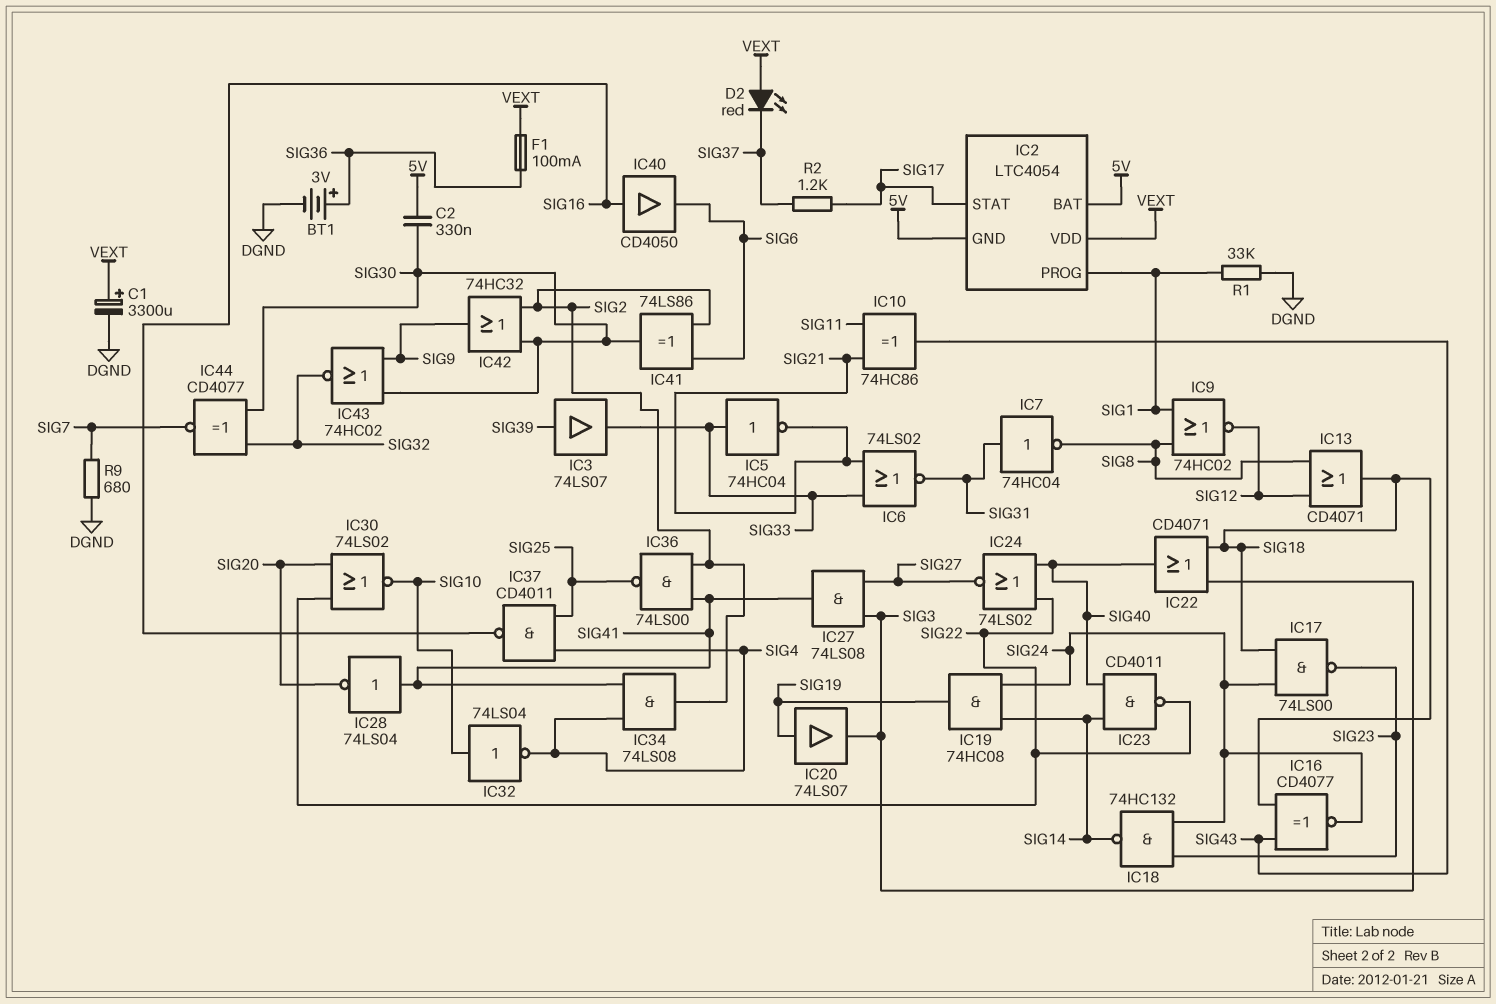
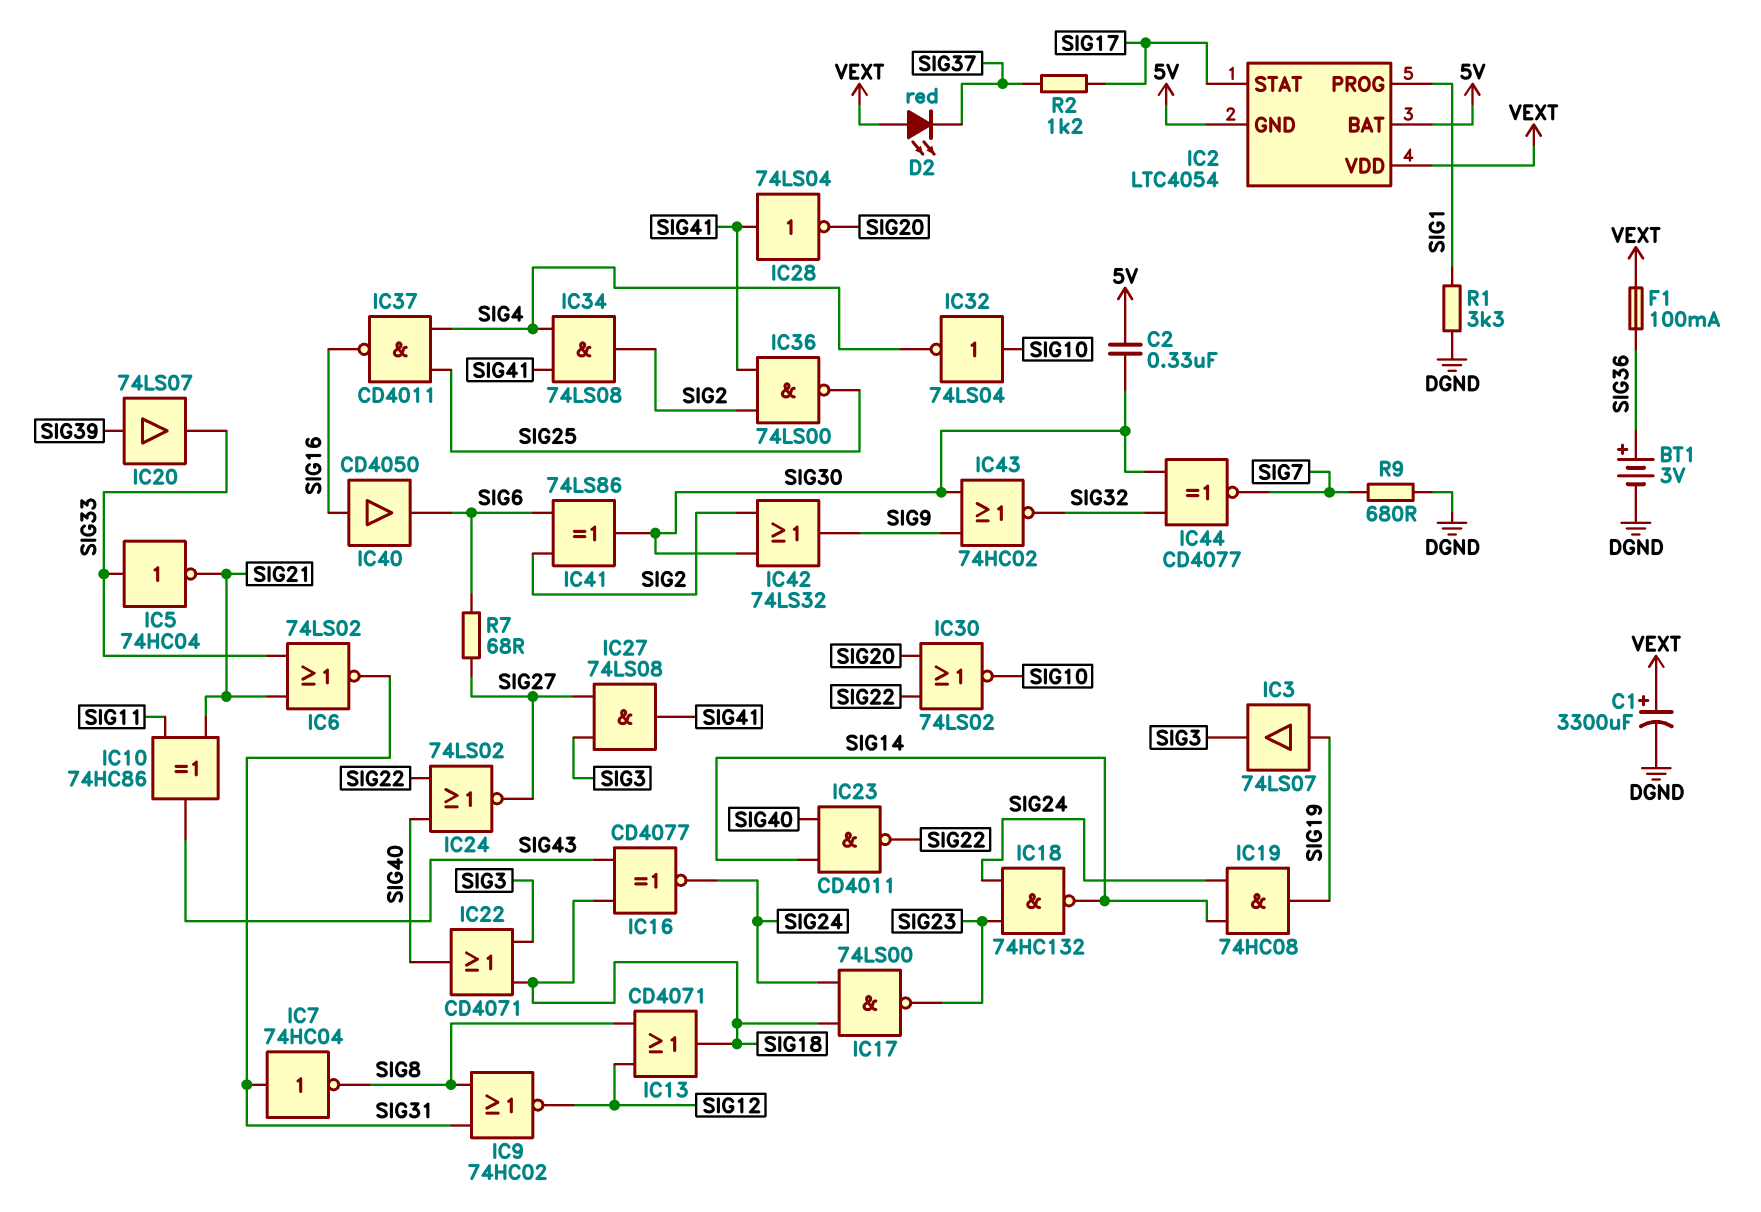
IC3: buffer 74LS07 (in SIG39, out SIG33) -> buffer 74LS07 (in SIG19, out SIG3)
IC9: NOR 74HC02 (in SIG1, in SIG8, out SIG12) -> NOR 74HC02 (in SIG8, in SIG31, out SIG12)
IC20: buffer 74LS07 (in SIG19, out SIG3) -> buffer 74LS07 (in SIG39, out SIG33)
IC42: OR 74HC32 (in SIG2, in SIG30, out SIG9) -> OR 74LS32 (in SIG2, in SIG30, out SIG9)
R1: 33k (DGND, SIG1) -> 3.3k (DGND, SIG1)
R7: none -> 68 (SIG6, SIG27)

